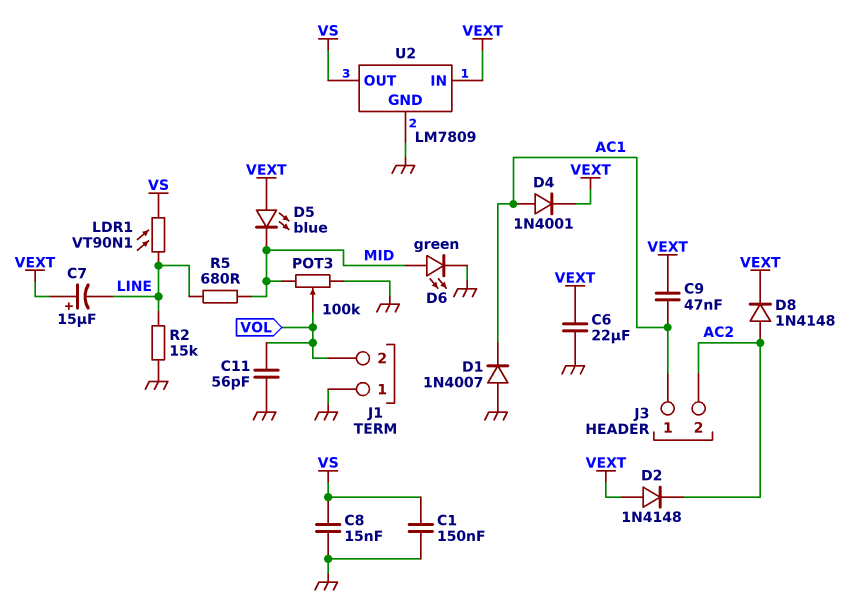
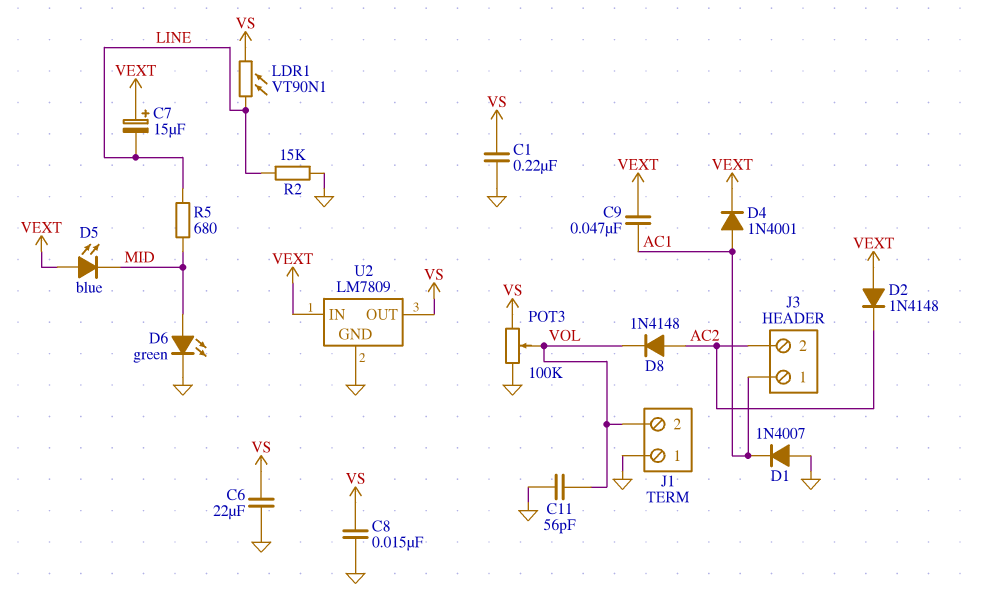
C1: 150nF (GND, VS) -> 220nF (GND, VS)
C6: 22uF (GND, VEXT) -> 22uF (GND, VS)
D8: diode 1N4148 (A AC2, K VEXT) -> diode 1N4148 (A AC2, K VOL)
POT3: 100k (GND, MID, wiper VOL) -> 100k (GND, VS, wiper VOL)

